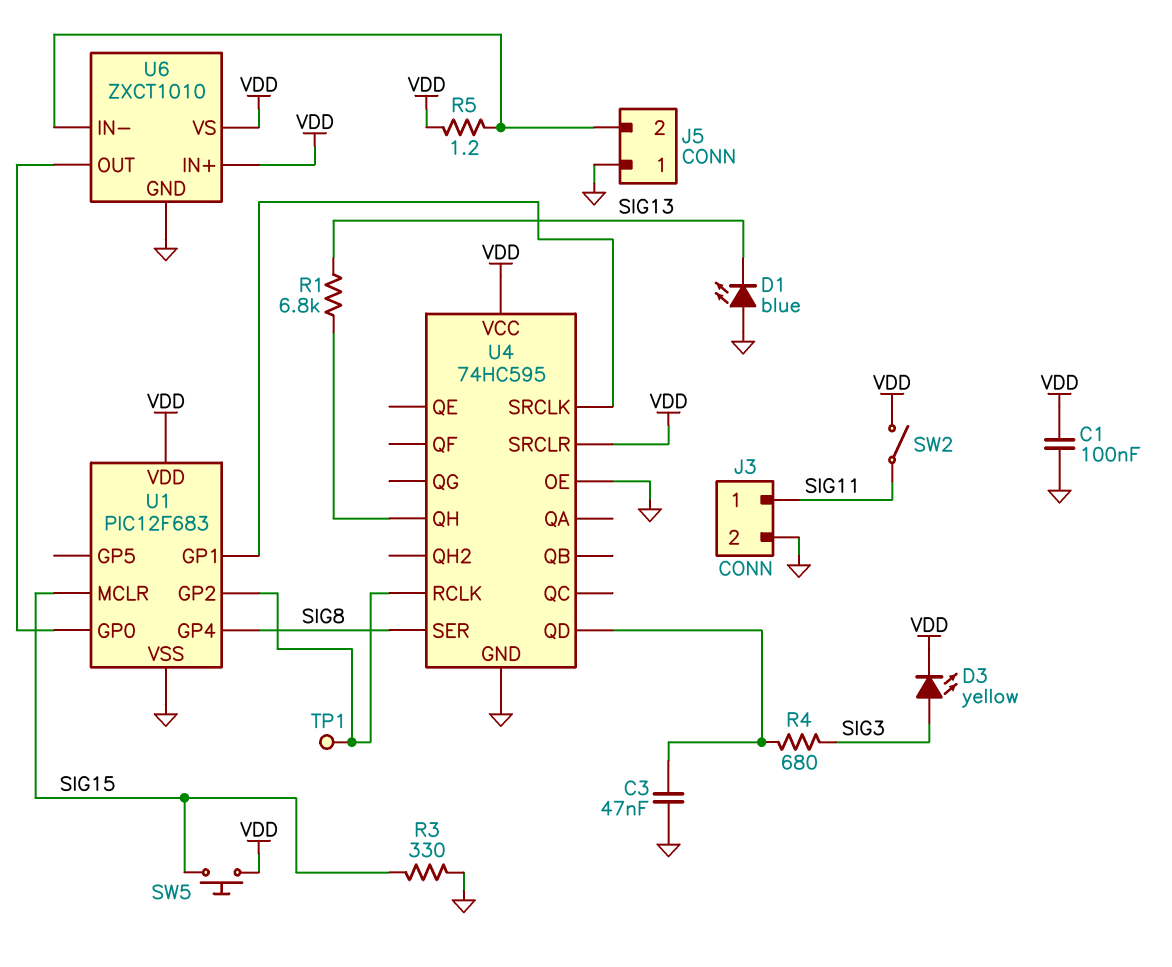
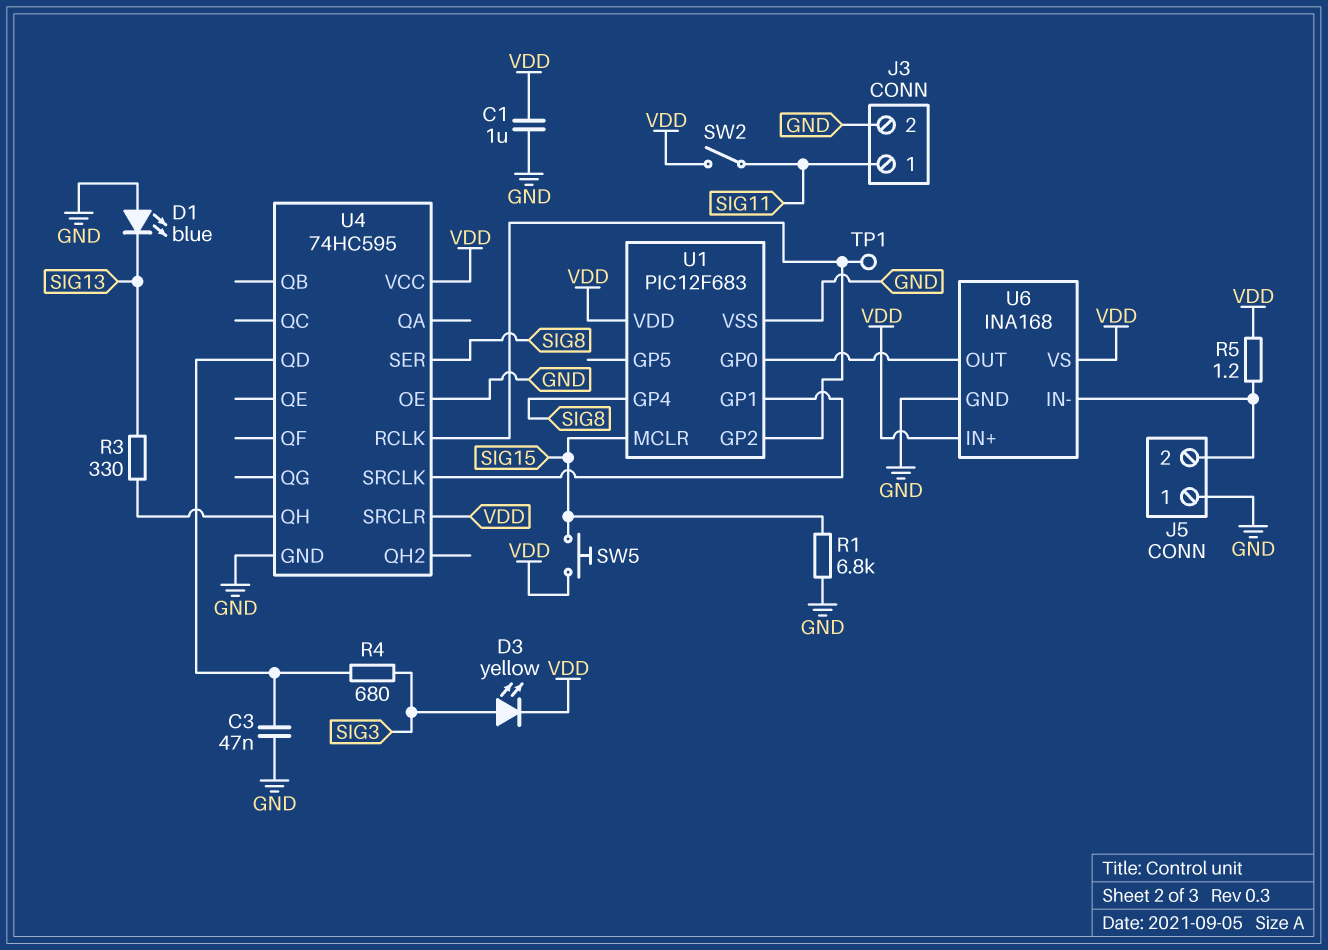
C1: 100nF (GND, VDD) -> 1uF (GND, VDD)
R1: 6.8k (SIG13, U4/QH) -> 6.8k (GND, SIG15)
R3: 330 (GND, SIG15) -> 330 (SIG13, U4/QH)
U6: ZXCT1010 -> INA168

